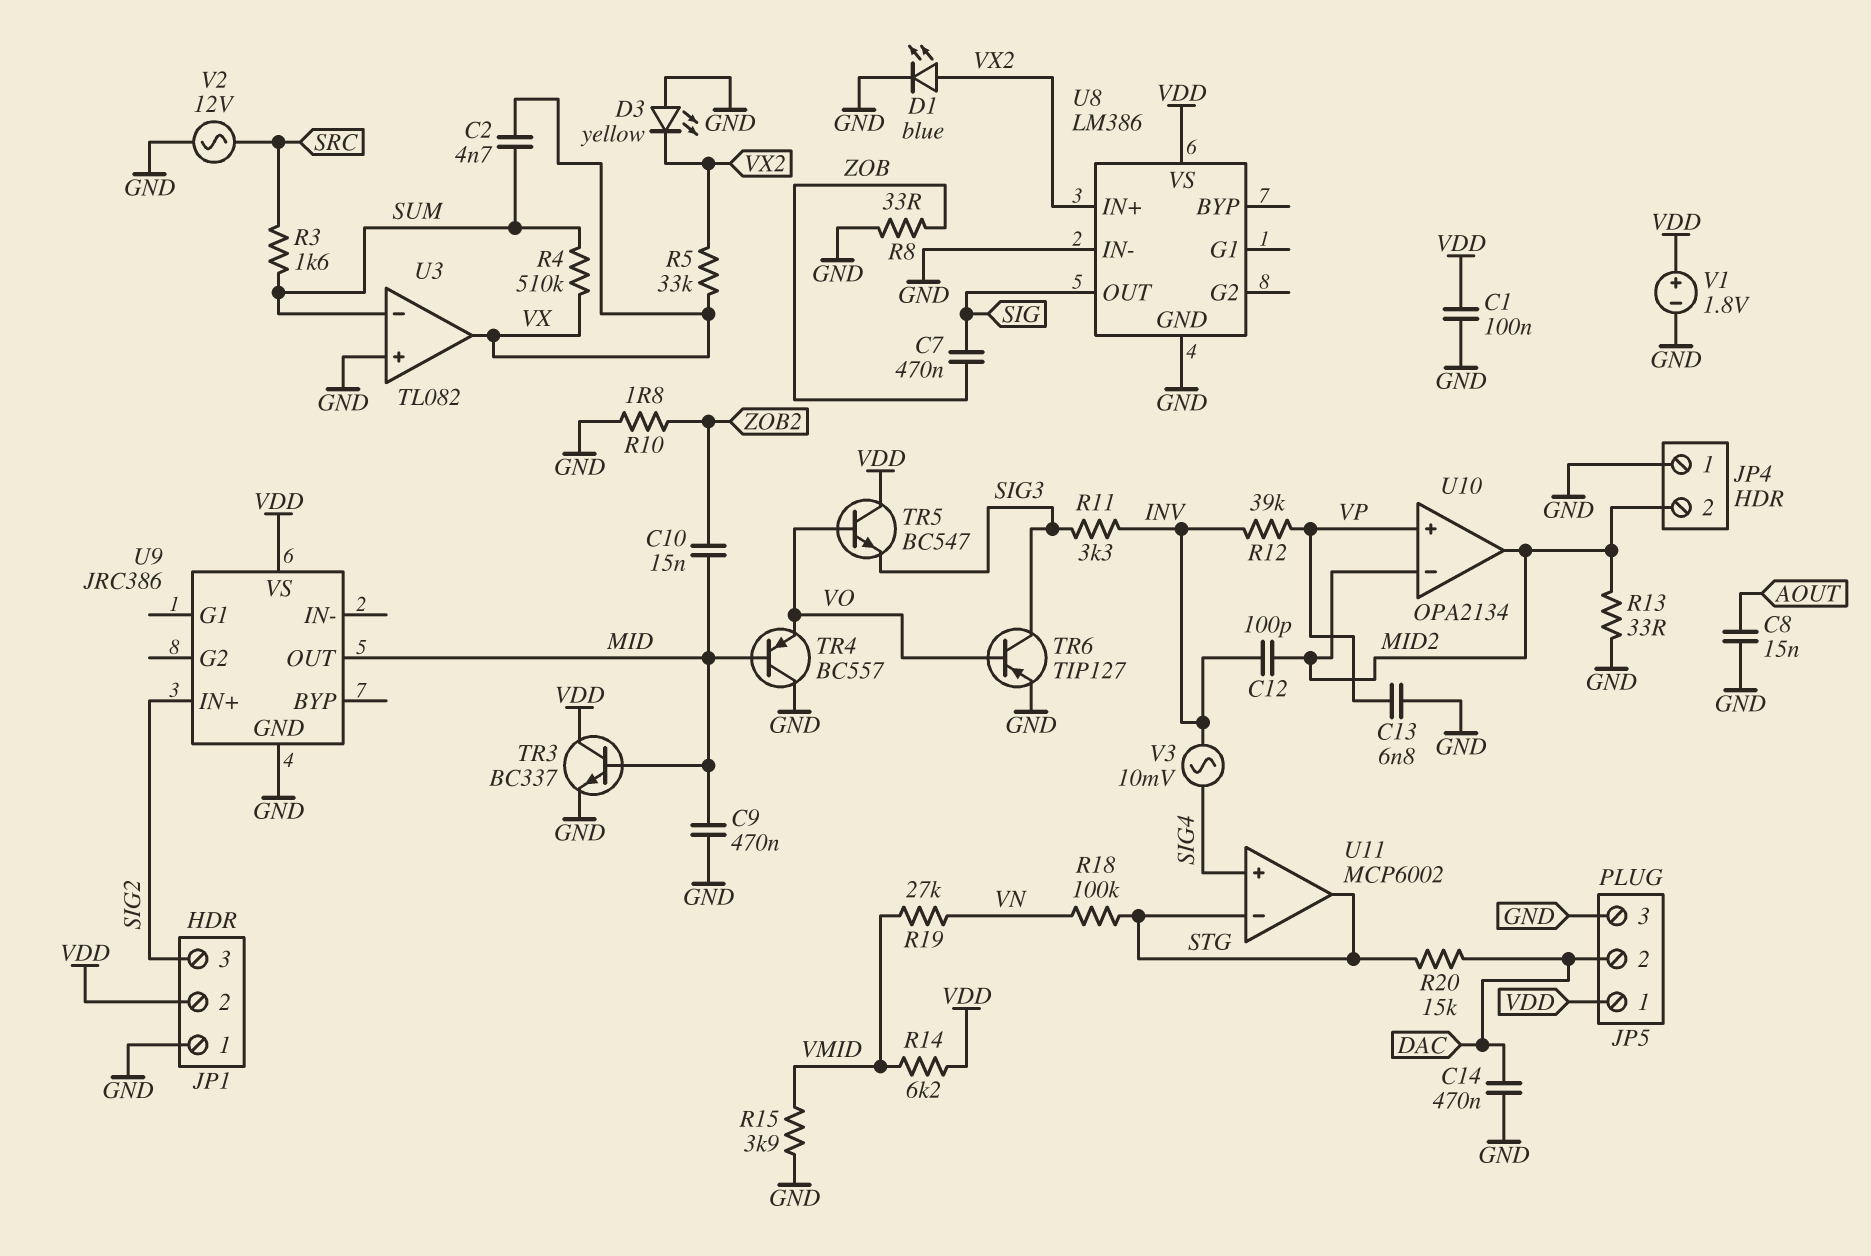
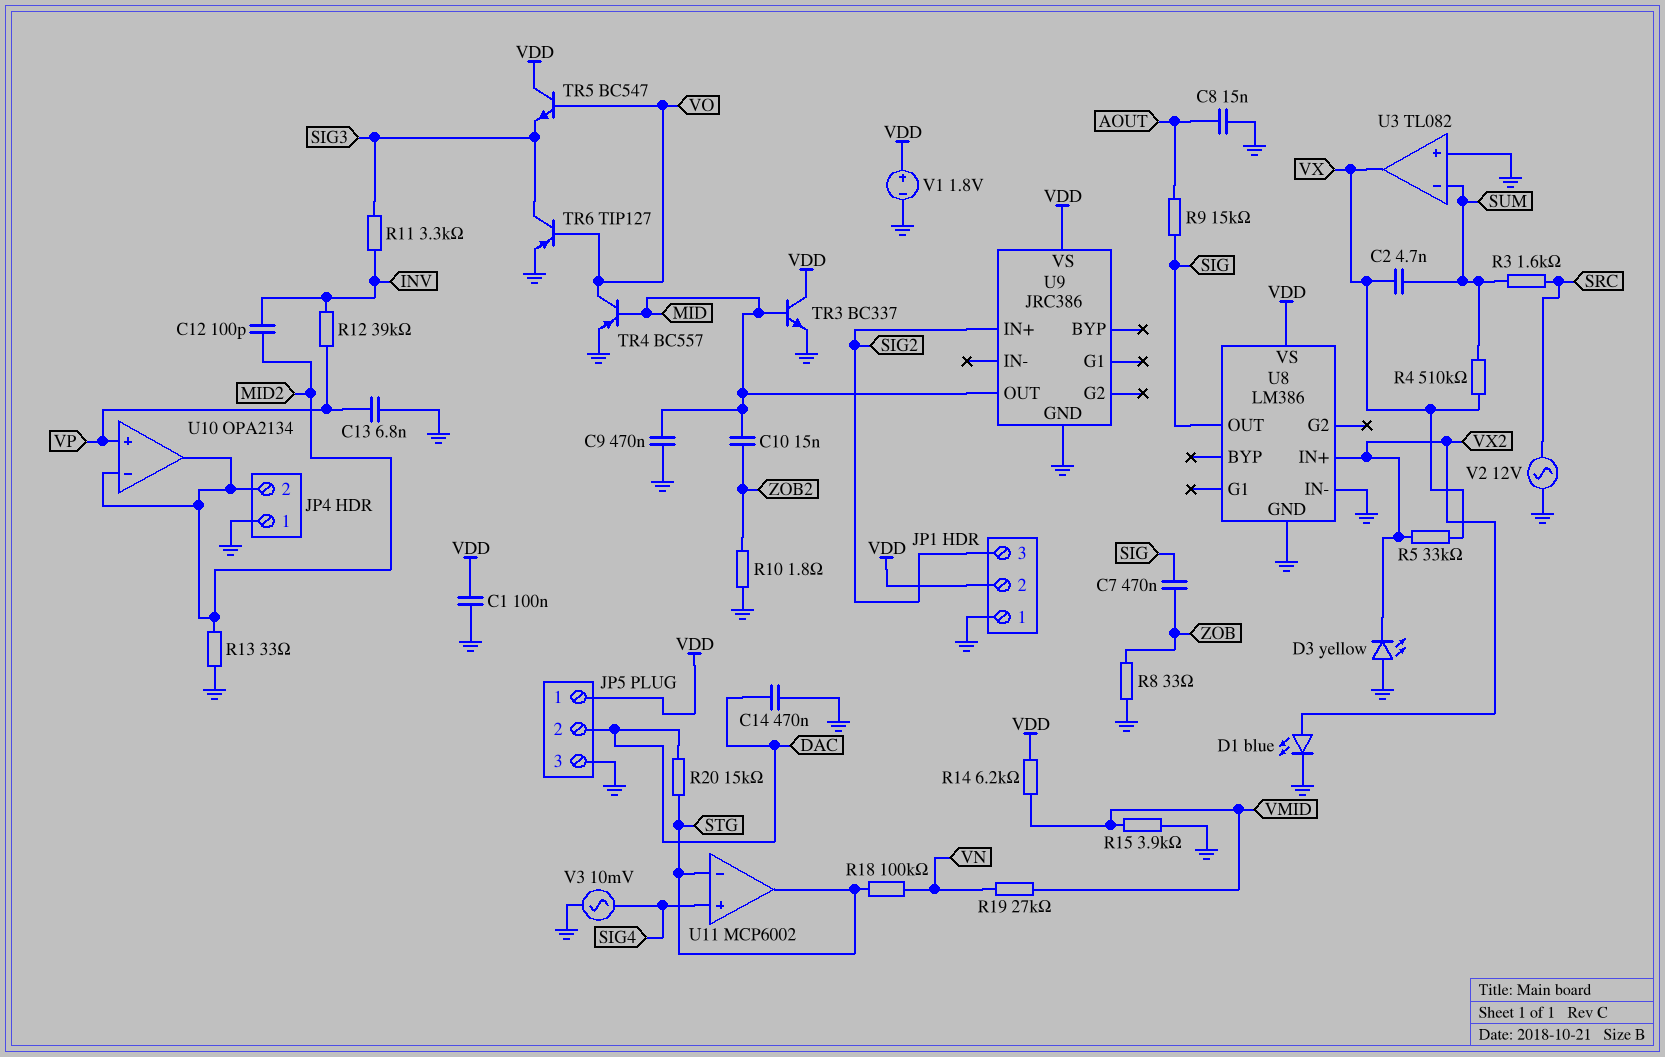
R9: none -> 15k (AOUT, SIG)
TR4: PNP BC557 (B MID, C GND, E VO) -> PNP BC557 (B MID, C VO, E GND)
V3: AC 10mV (INV, SIG4) -> AC 10mV (GND, SIG4)

